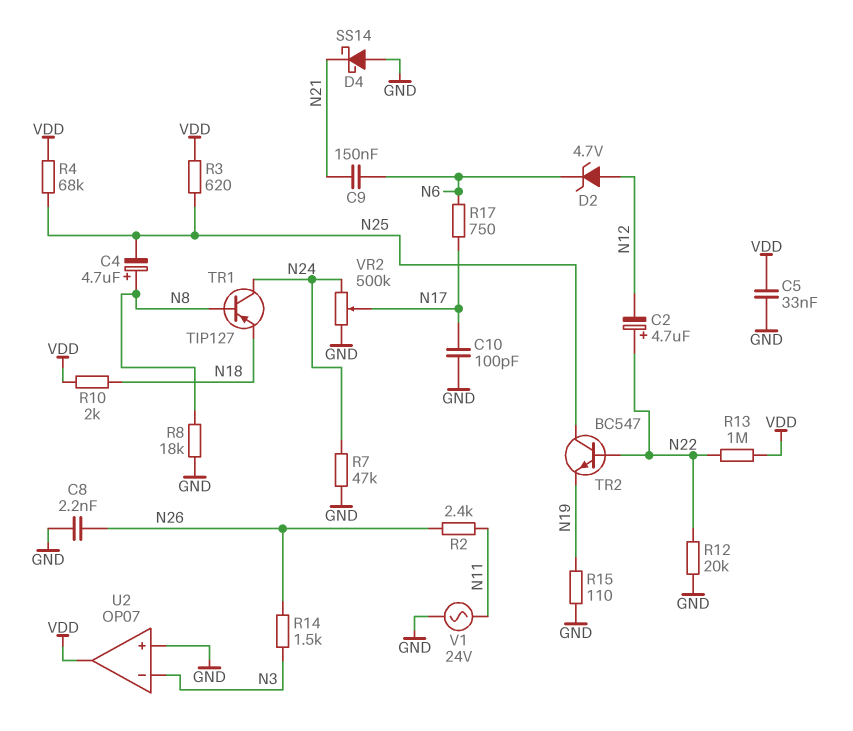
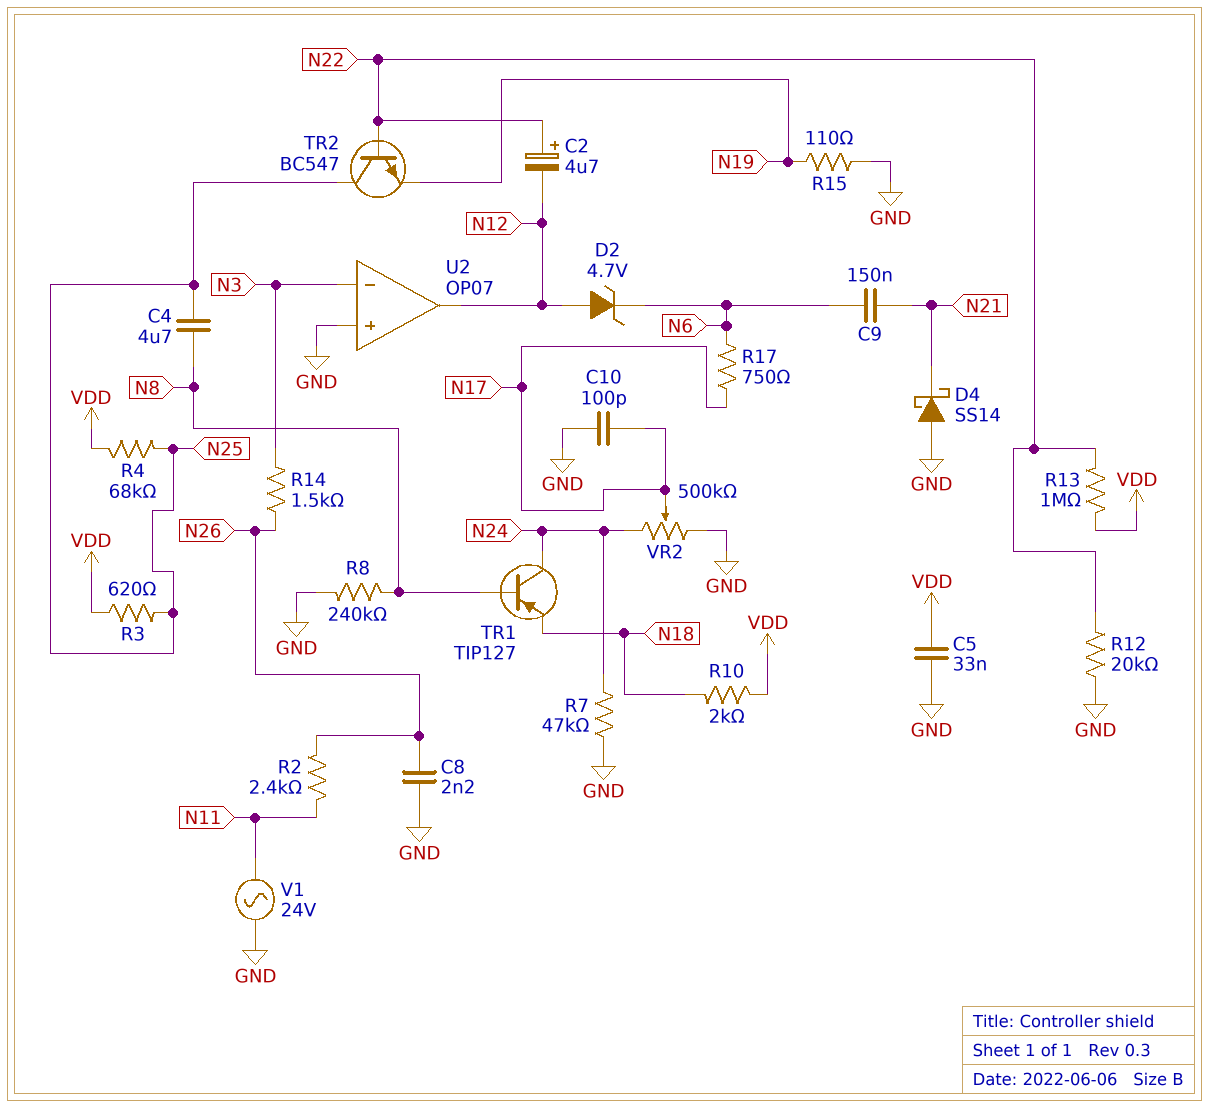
C4: 4.7uF (plus N8, minus N25) -> 4.7uF (N8, N25)
R8: 18k (GND, N8) -> 240k (GND, N8)
U2 pin out: VDD -> N12

